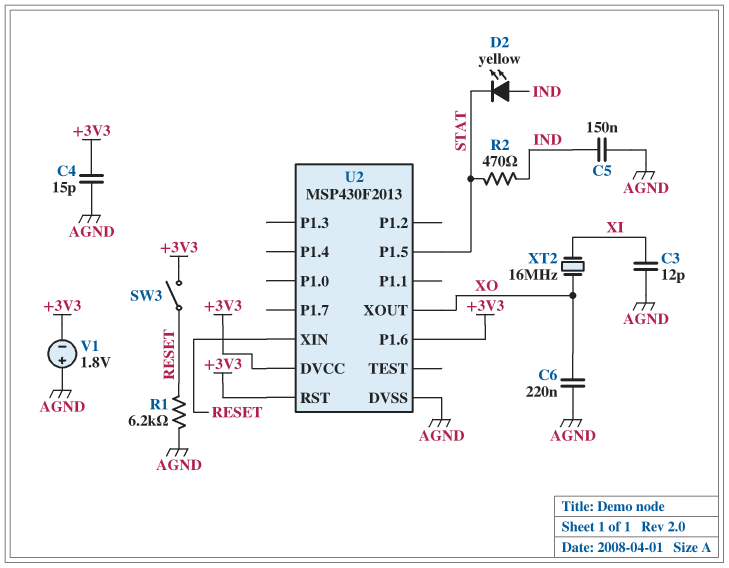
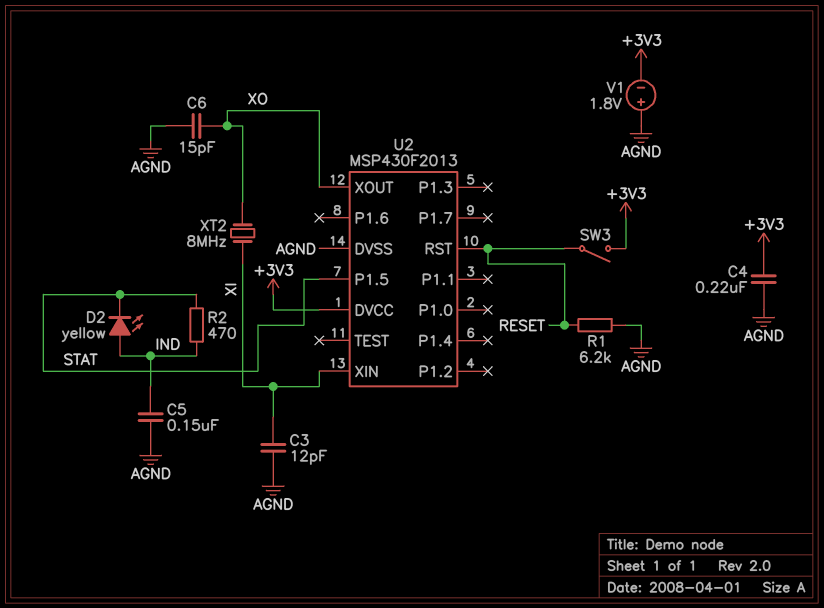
C4: 15pF (+3V3, AGND) -> 220nF (+3V3, AGND)
C6: 220nF (AGND, XO) -> 15pF (AGND, XO)
U2 pin P1.6: +3V3 -> none
U2 pin RST: +3V3 -> RESET
U2 pin XIN: RESET -> XI
XT2: 16MHz (XI, XO) -> 8MHz (XI, XO)

